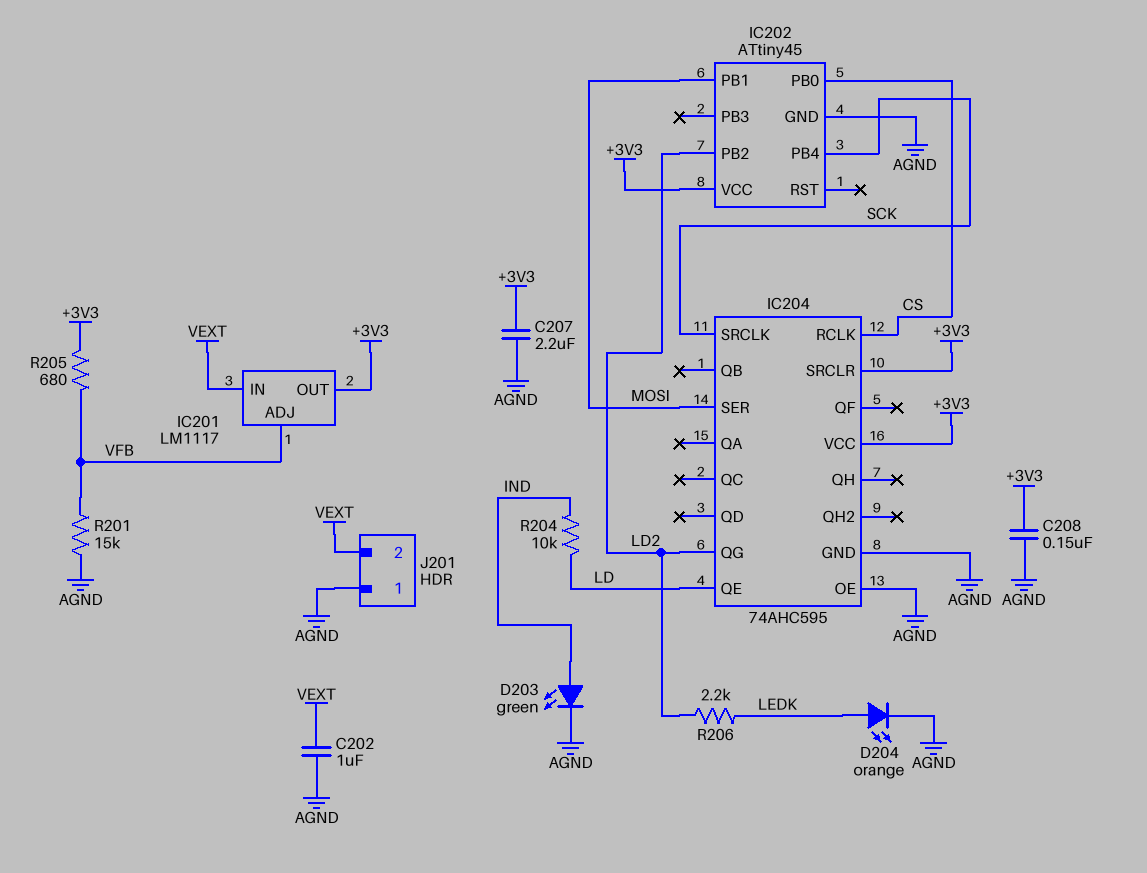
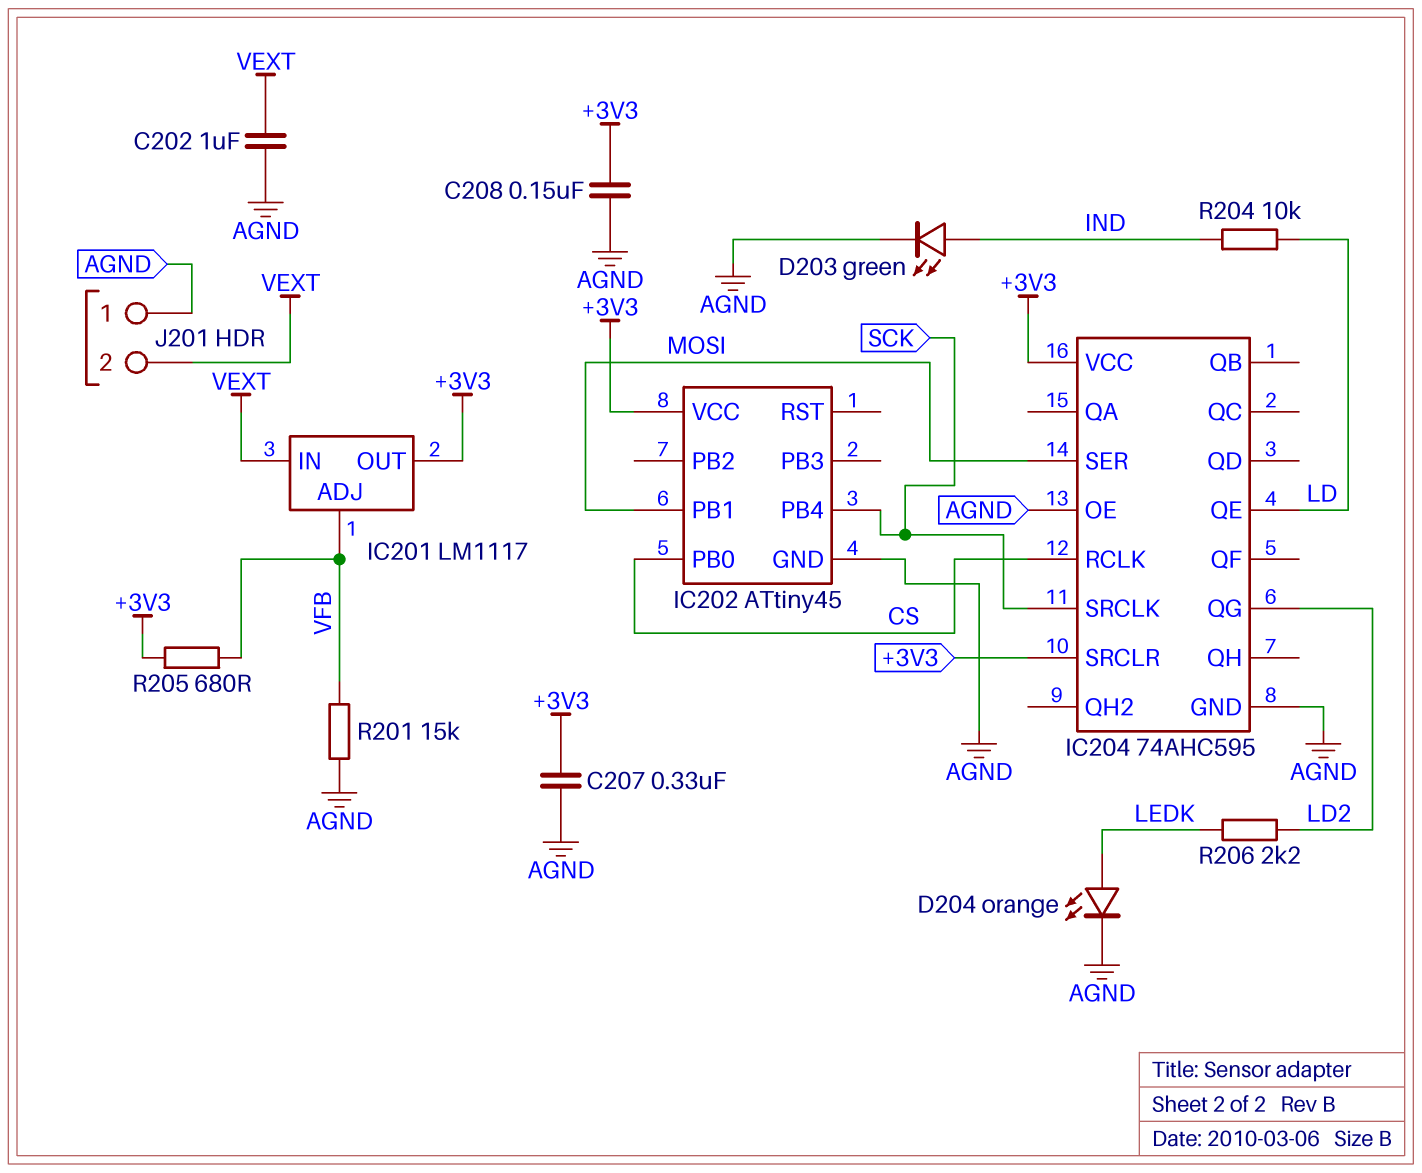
C207: 2.2uF (+3V3, AGND) -> 330nF (+3V3, AGND)
IC202 pin PB2: LD2 -> none

